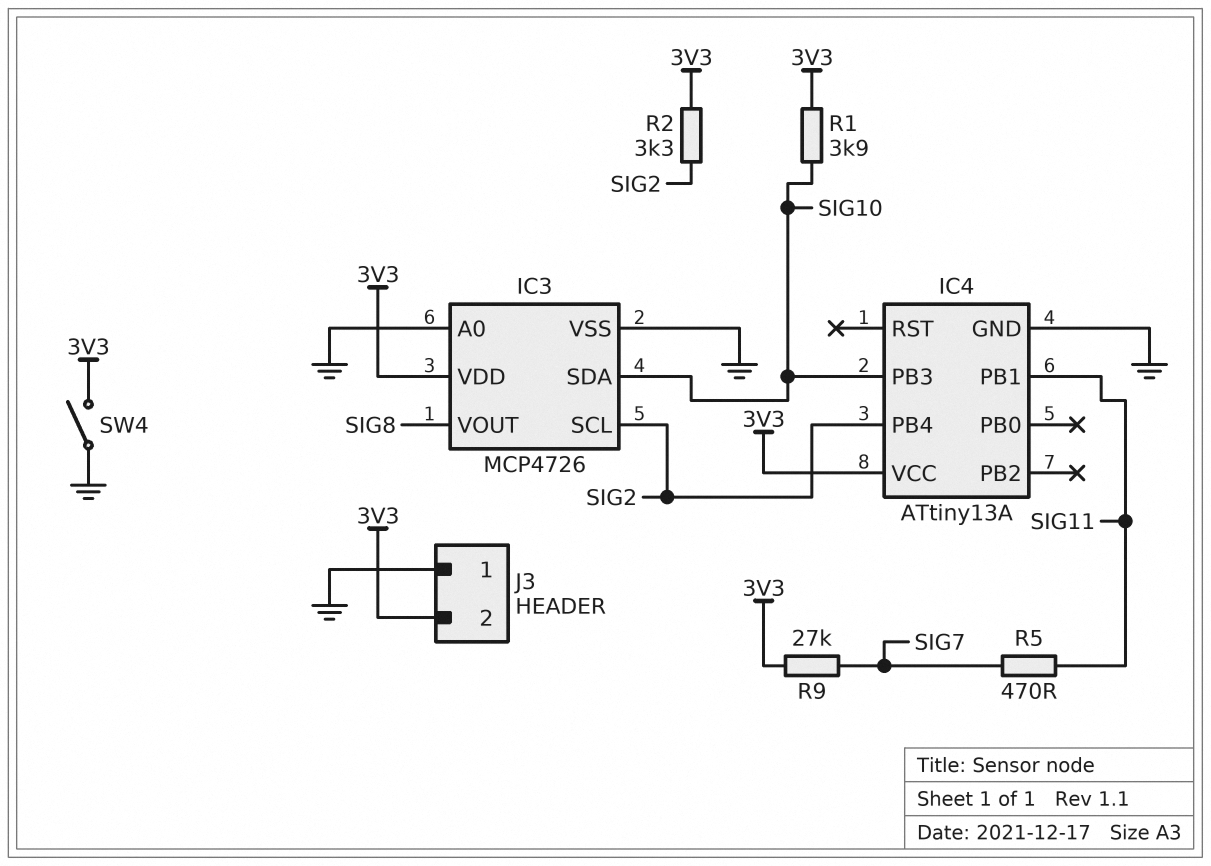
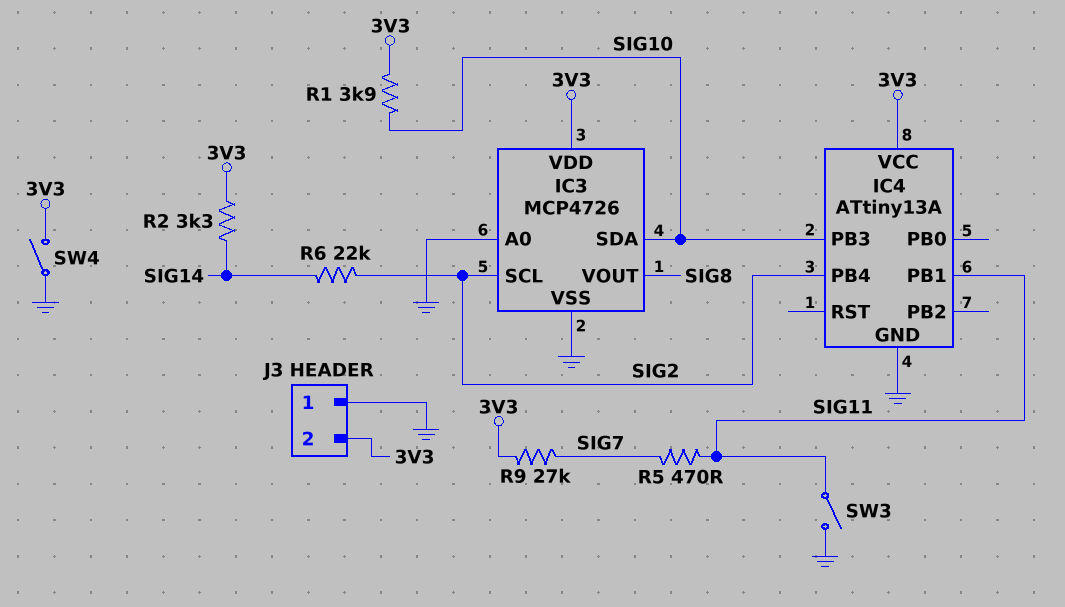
R2: 3.3k (3V3, SIG2) -> 3.3k (3V3, SIG14)
R6: none -> 22k (SIG2, SIG14)
SW3: none -> switch (GND, SIG11)

